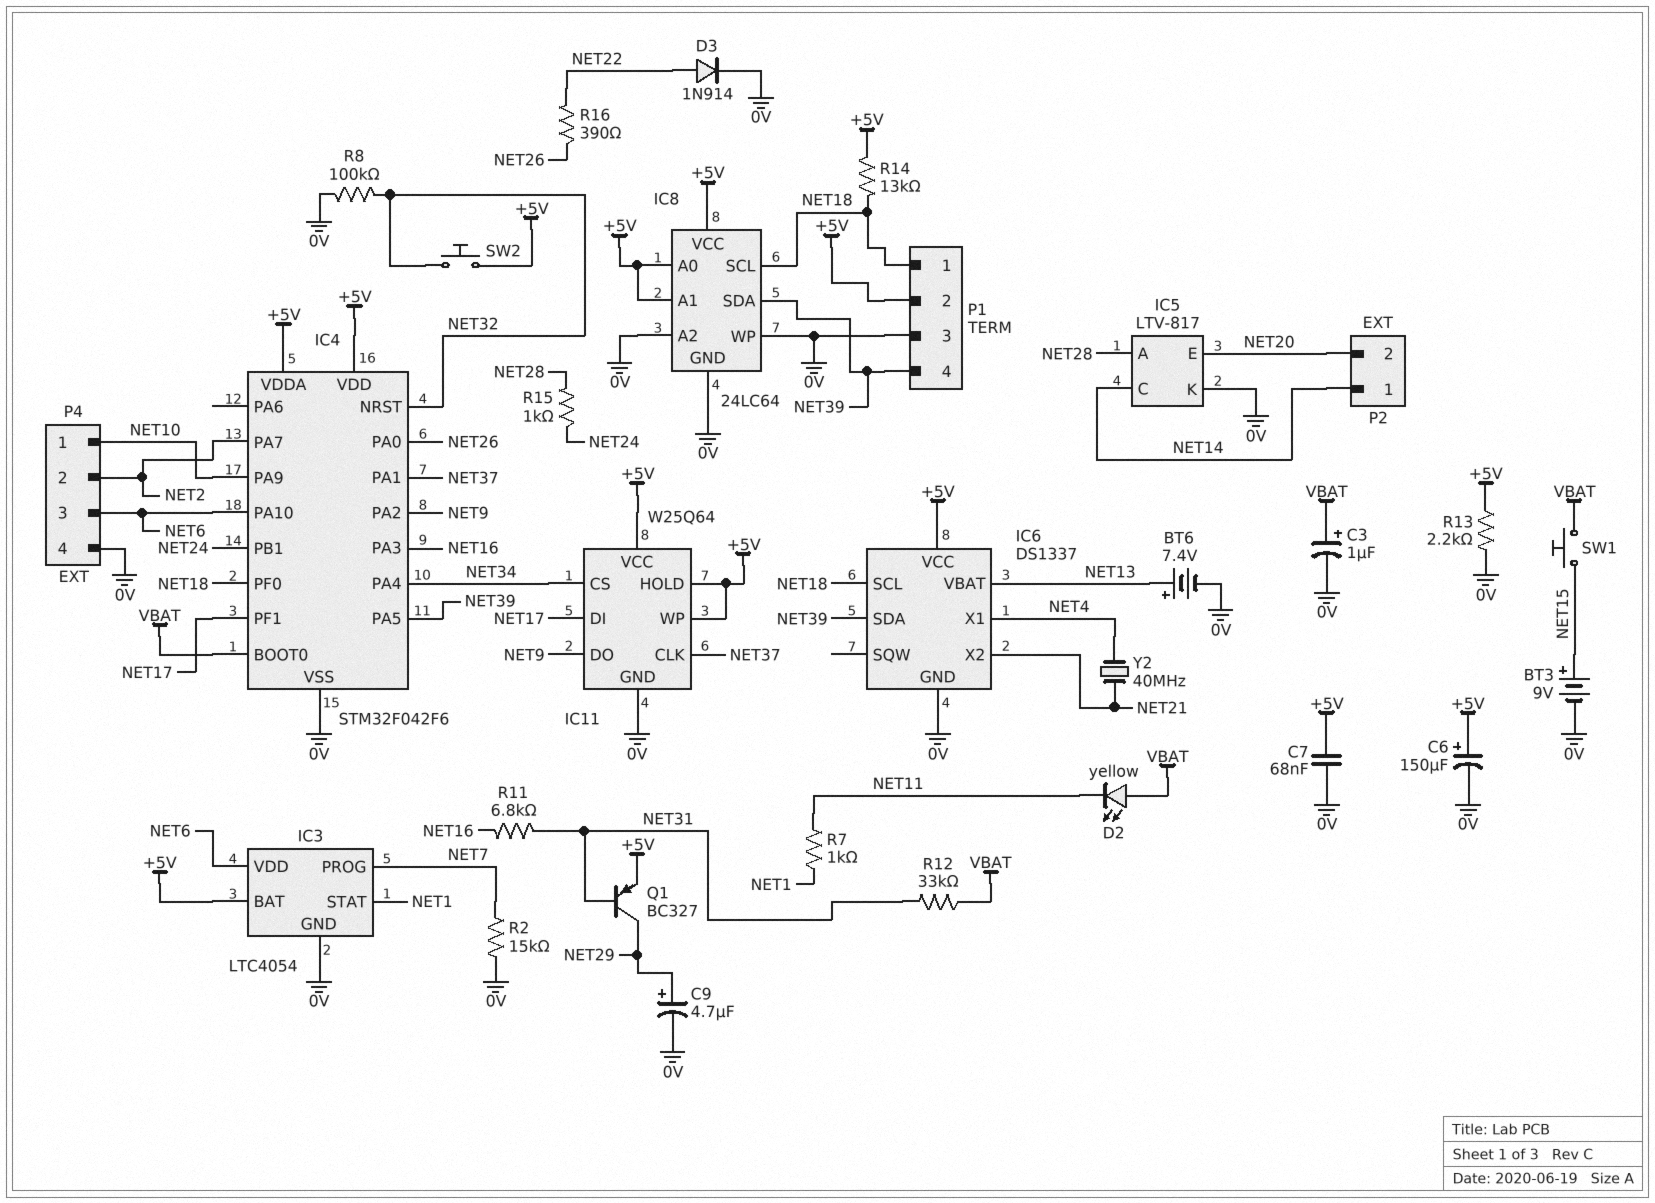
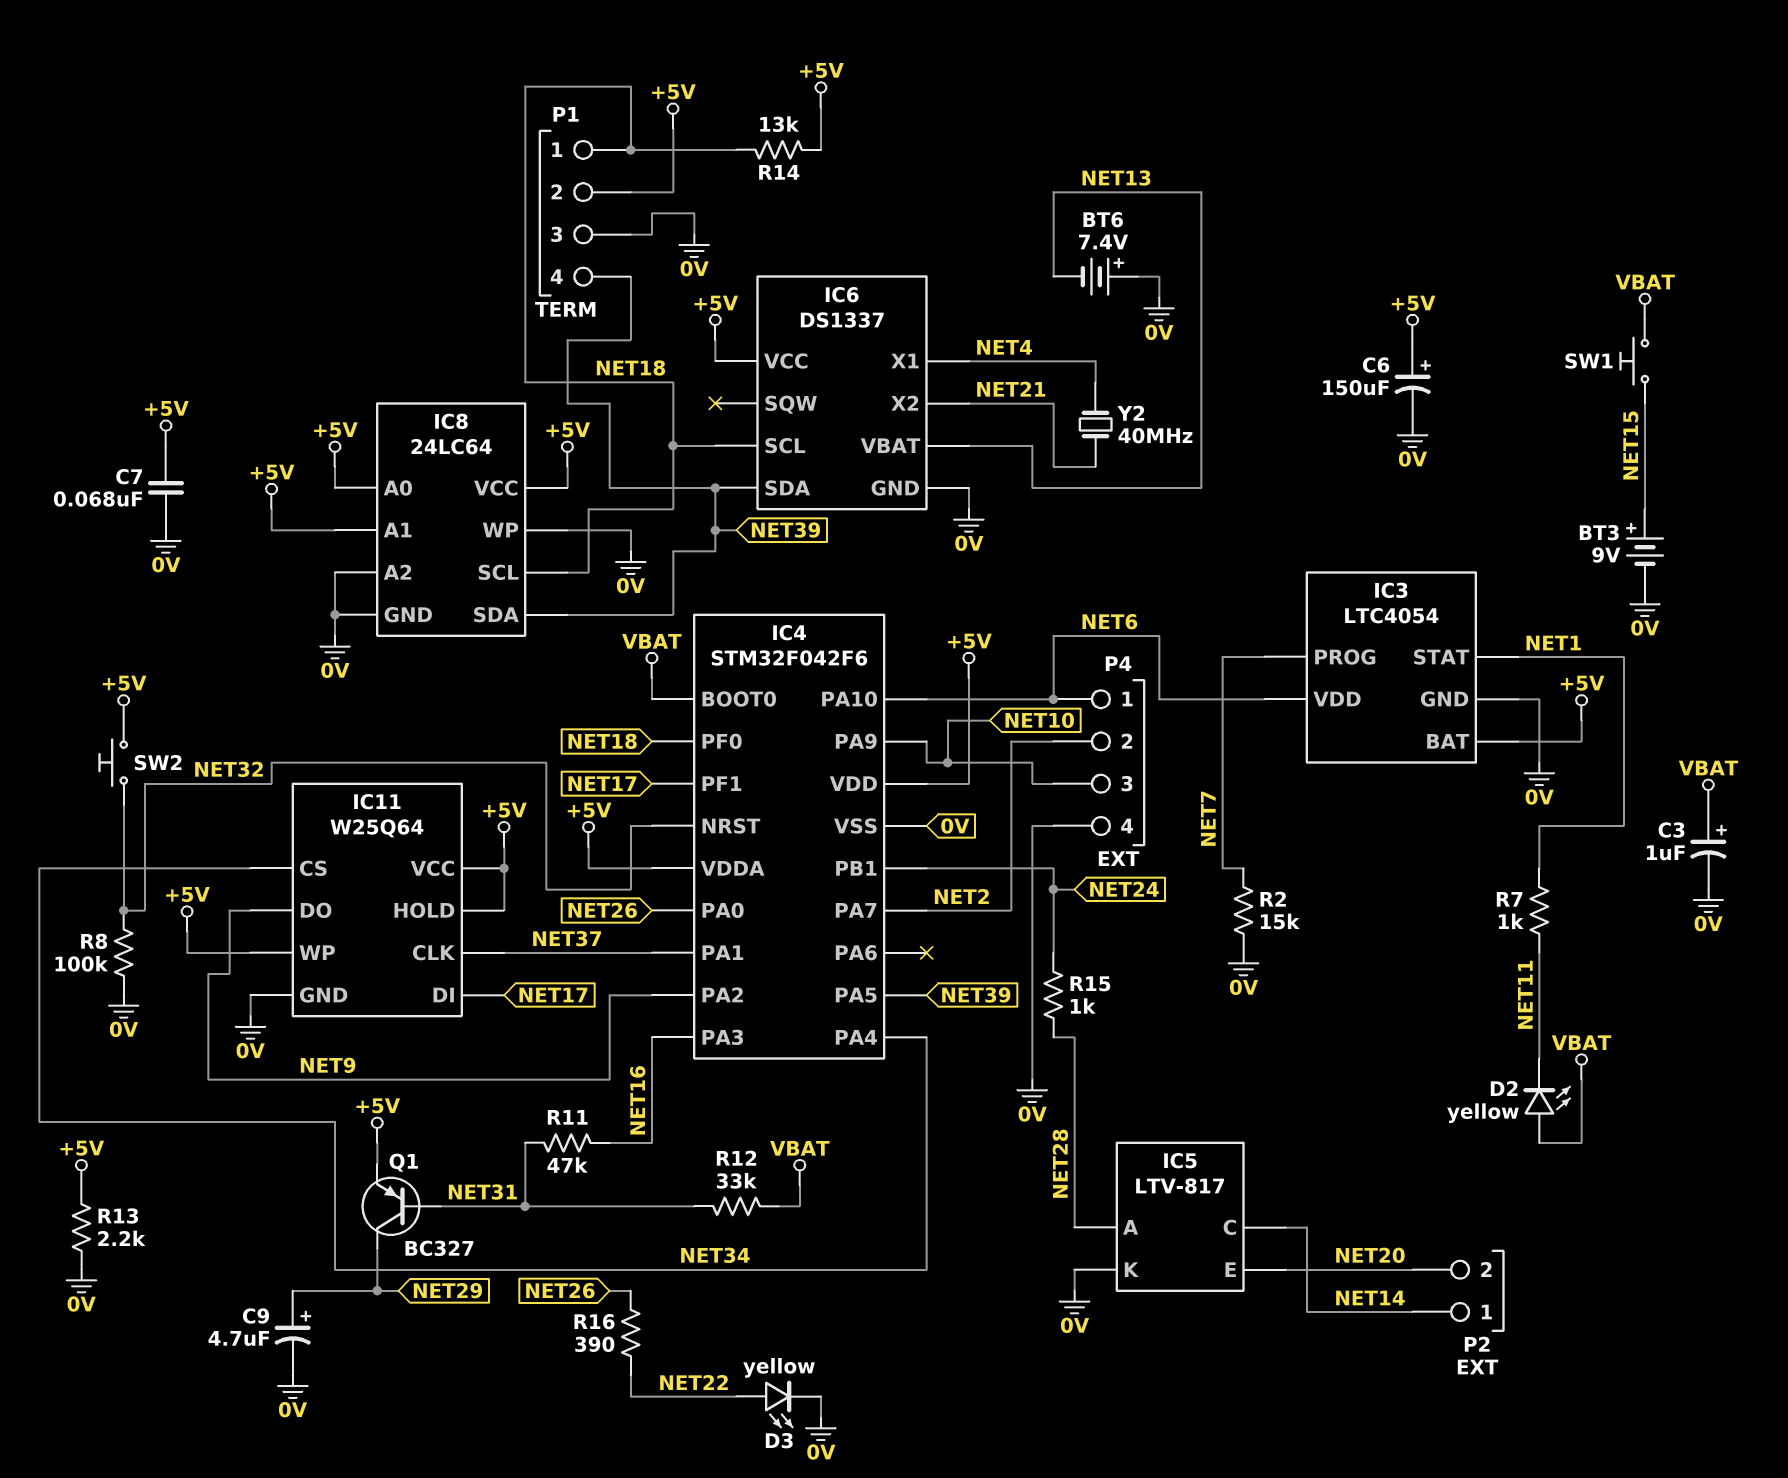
BT6: 7.4V (plus NET13, minus 0V) -> 7.4V (plus 0V, minus NET13)
D3: diode 1N914 (A NET22, K 0V) -> LED yellow (A NET22, K 0V)
P4 pin 1: NET10 -> NET6
P4 pin 3: NET6 -> NET10
R11: 6.8k (NET16, NET31) -> 47k (NET16, NET31)

